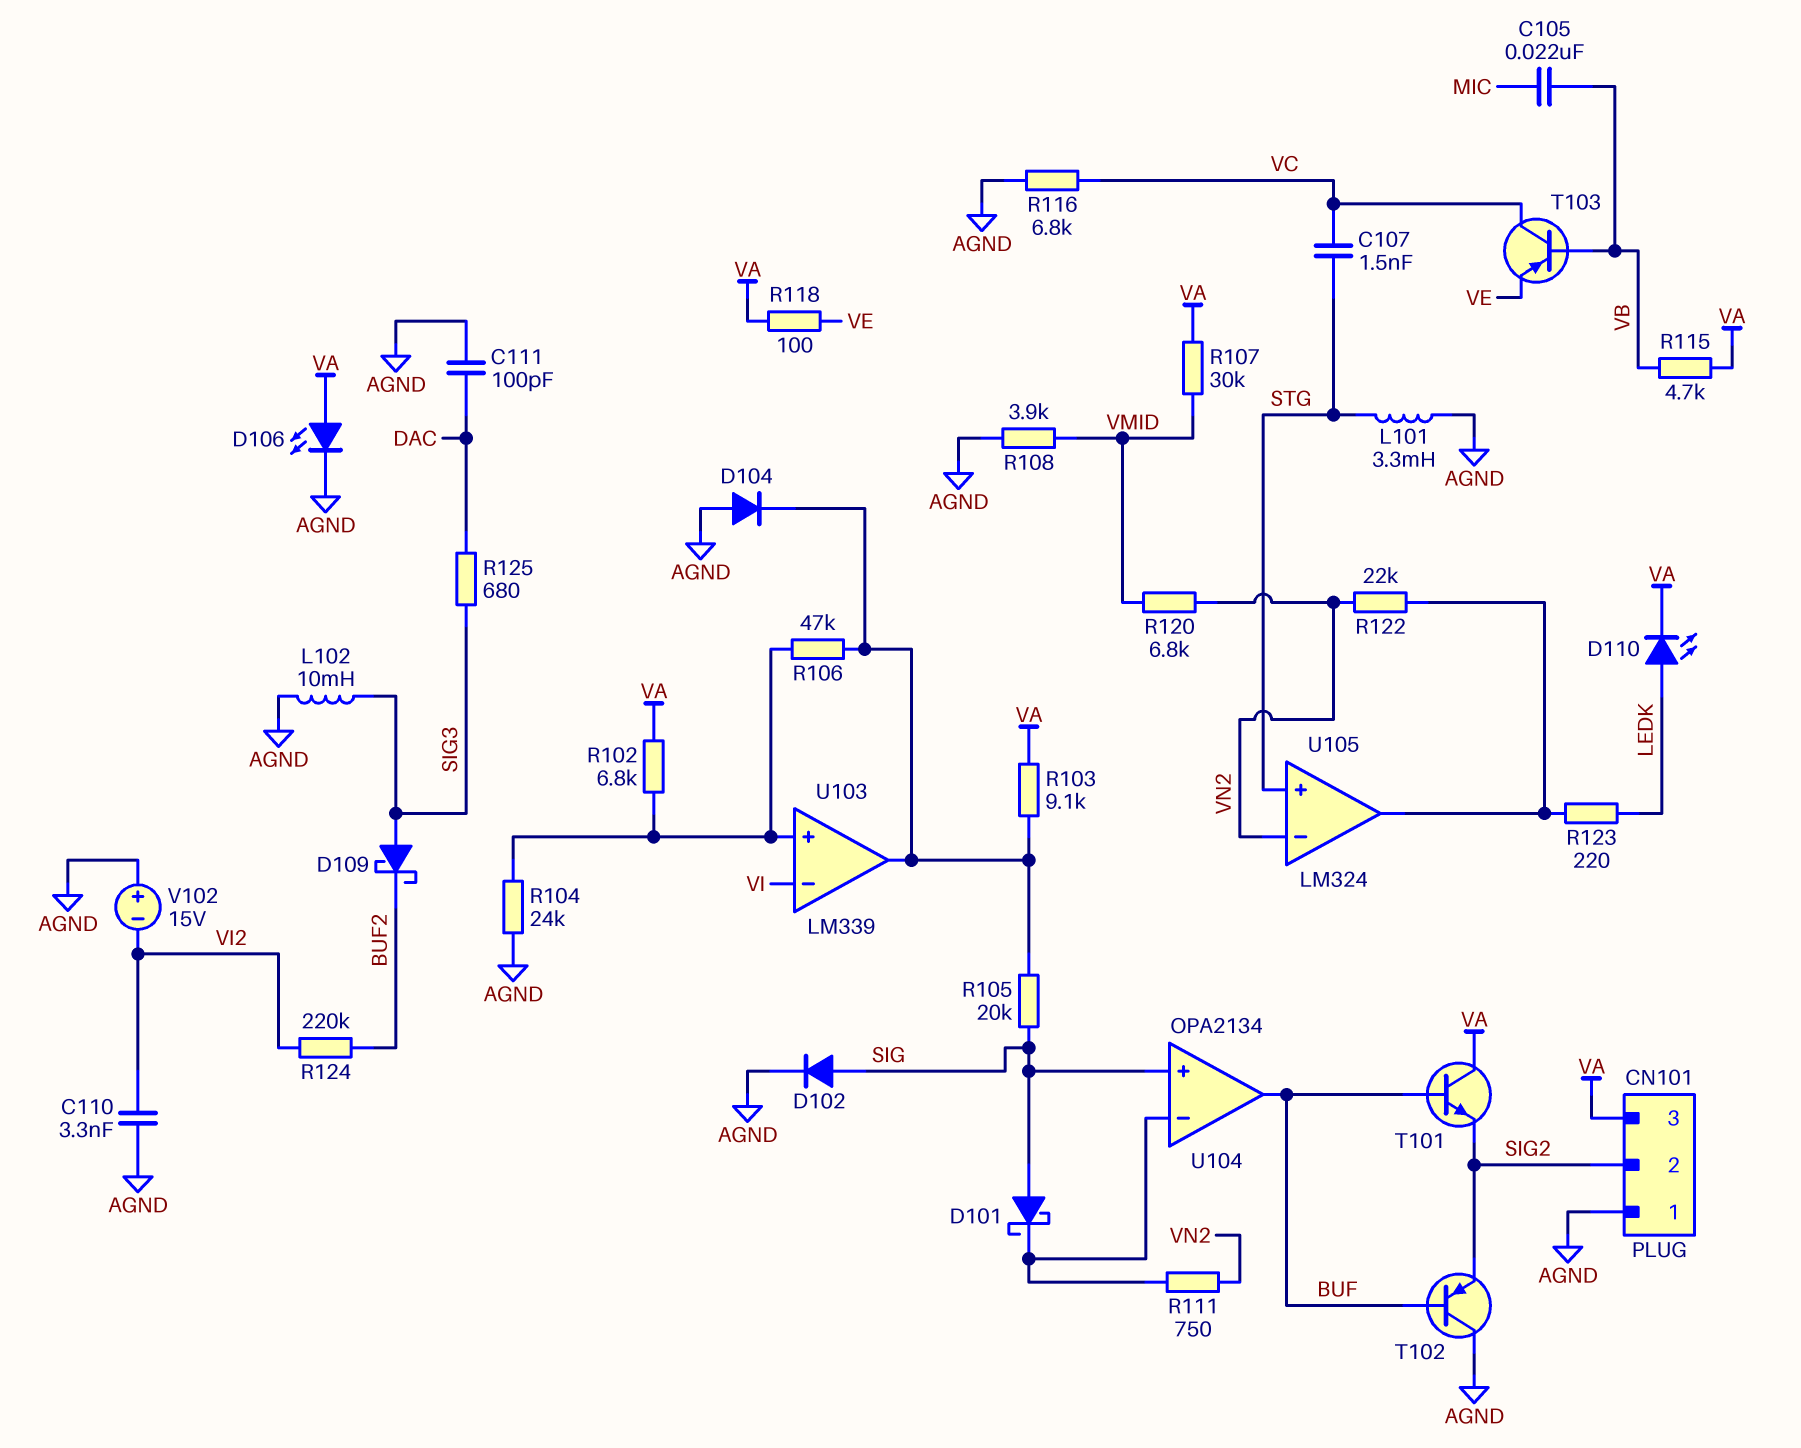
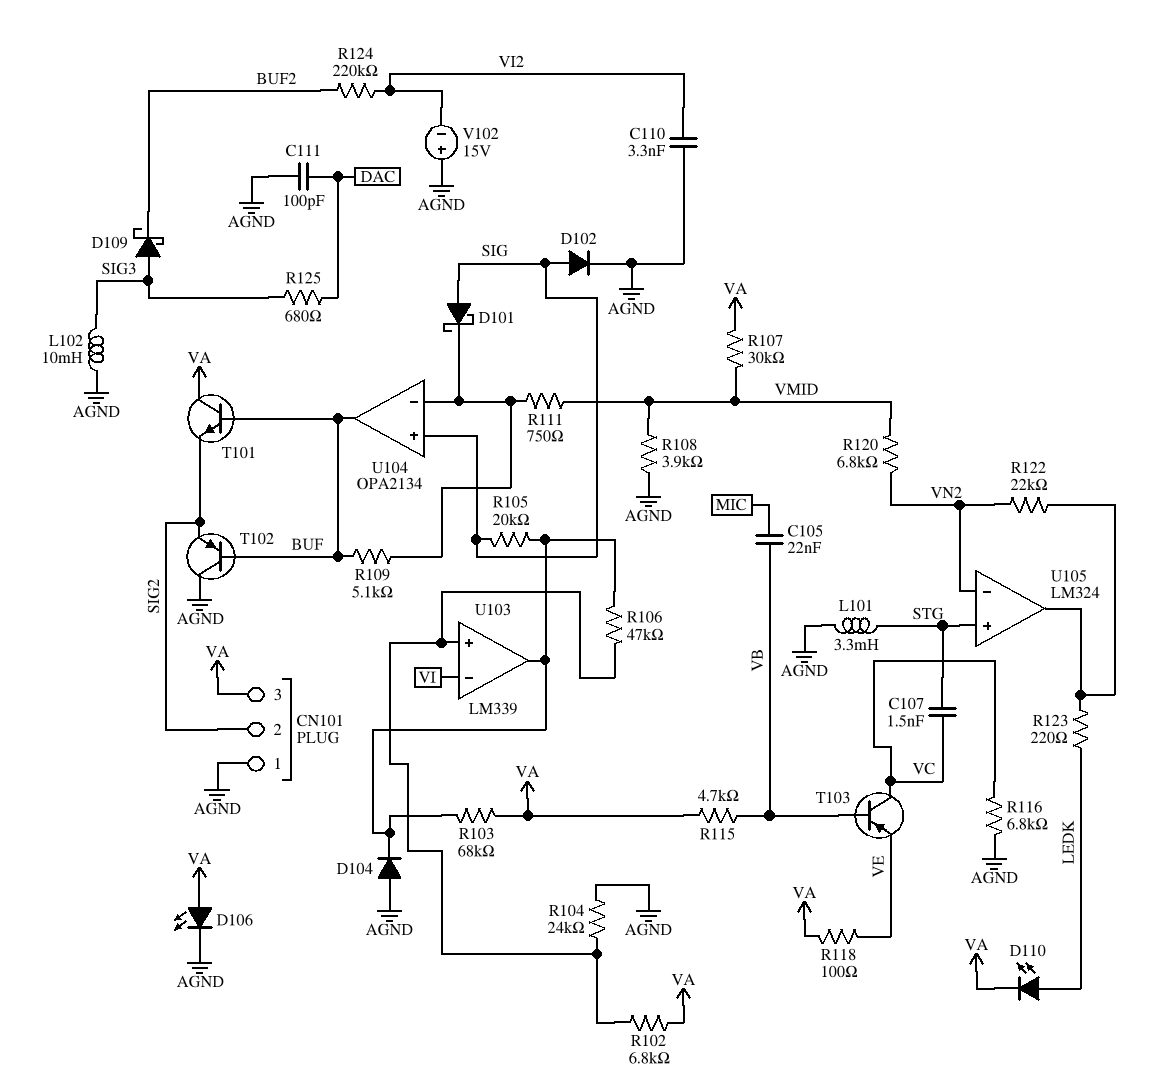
R103: 9.1k (U103/out, VA) -> 68k (U103/out, VA)
R109: none -> 5.1k (BUF, U104/in-)
R111: 750 (U104/in-, VN2) -> 750 (U104/in-, VMID)

